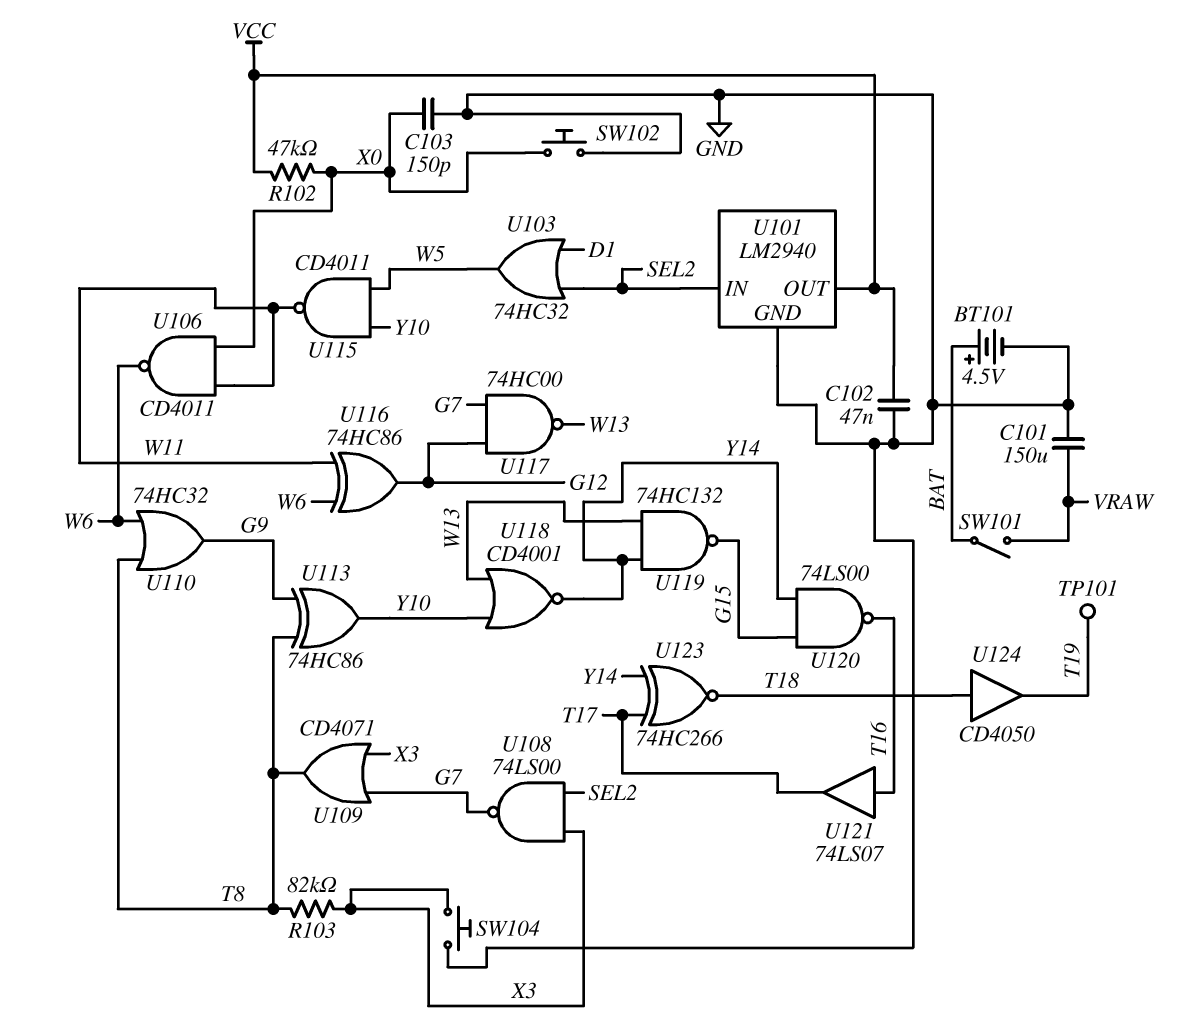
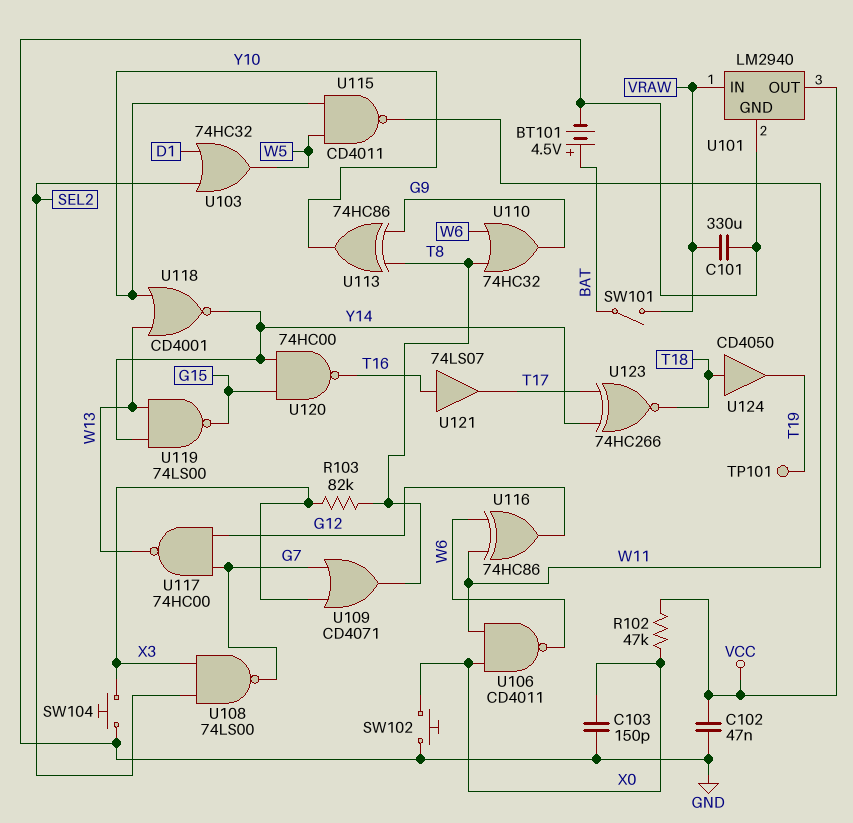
C101: 150uF (GND, VRAW) -> 330uF (GND, VRAW)
U101 pin IN: SEL2 -> VRAW
U119: NAND 74HC132 (in W13, in Y14, out G15) -> NAND 74LS00 (in W13, in Y14, out G15)
U120: NAND 74LS00 (in G15, in Y14, out T16) -> NAND 74HC00 (in G15, in Y14, out T16)

